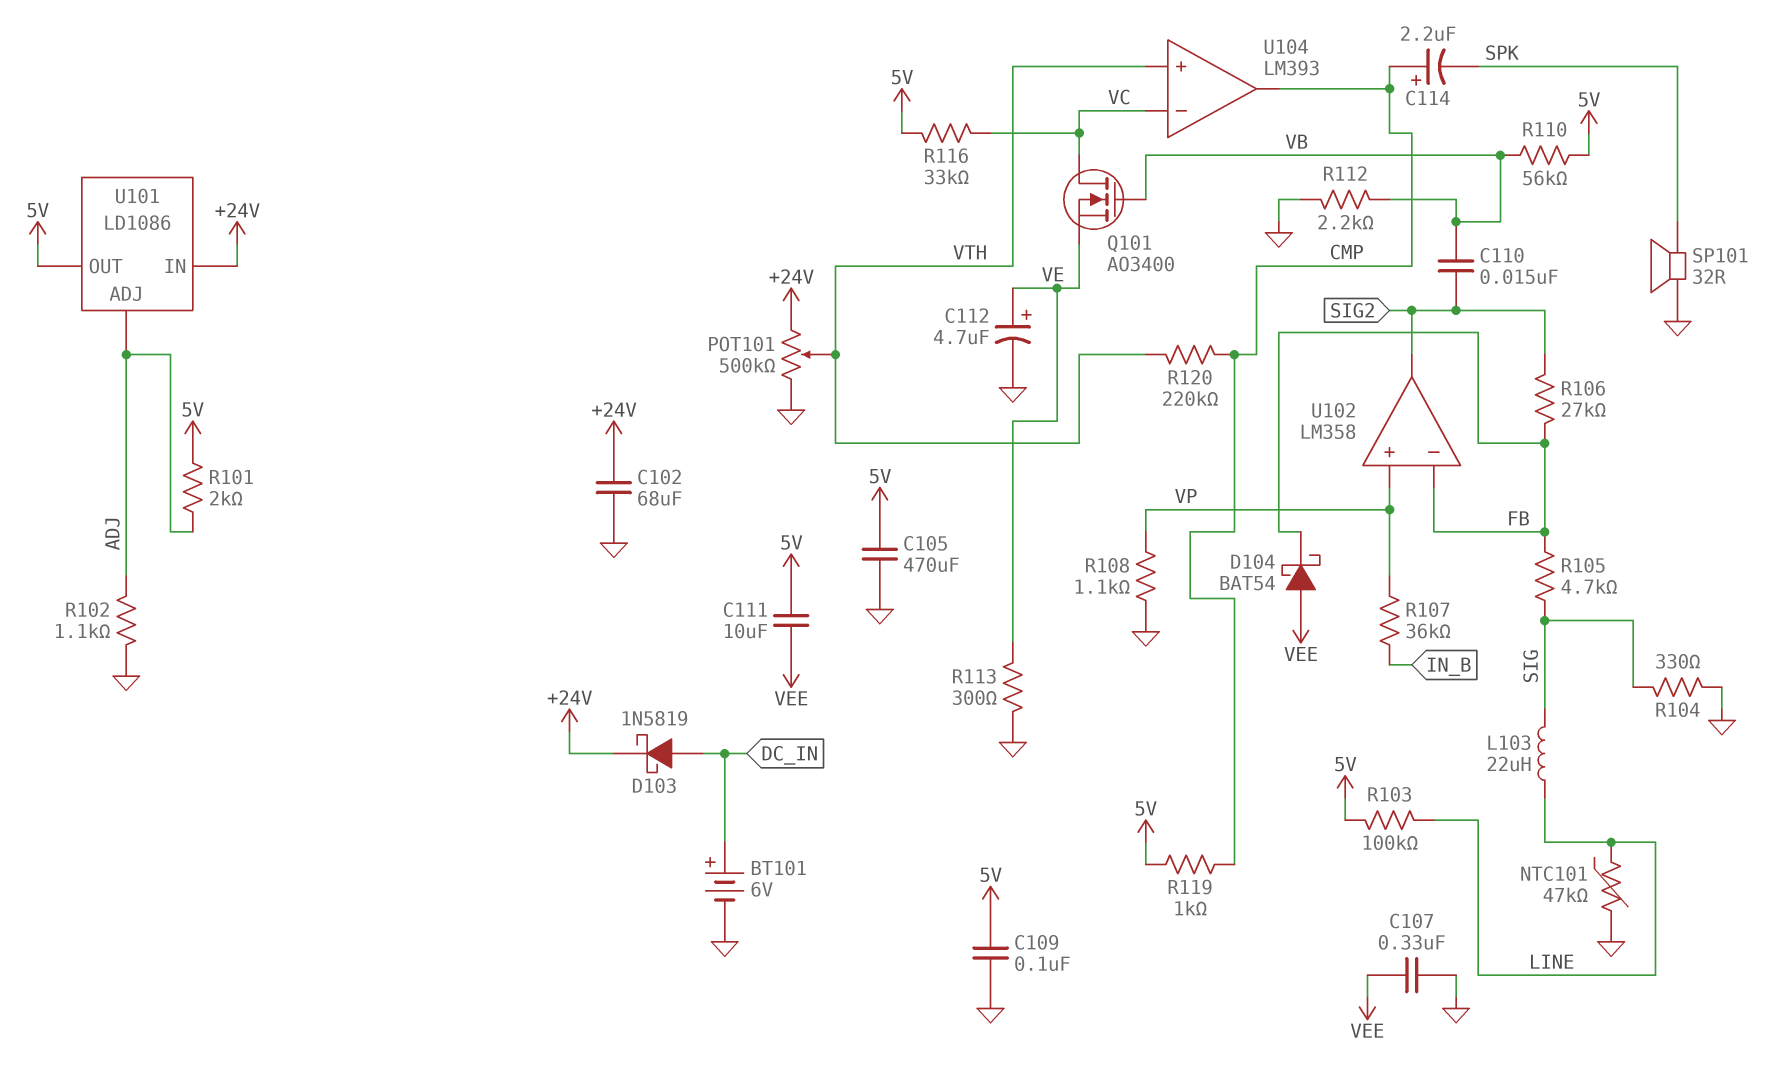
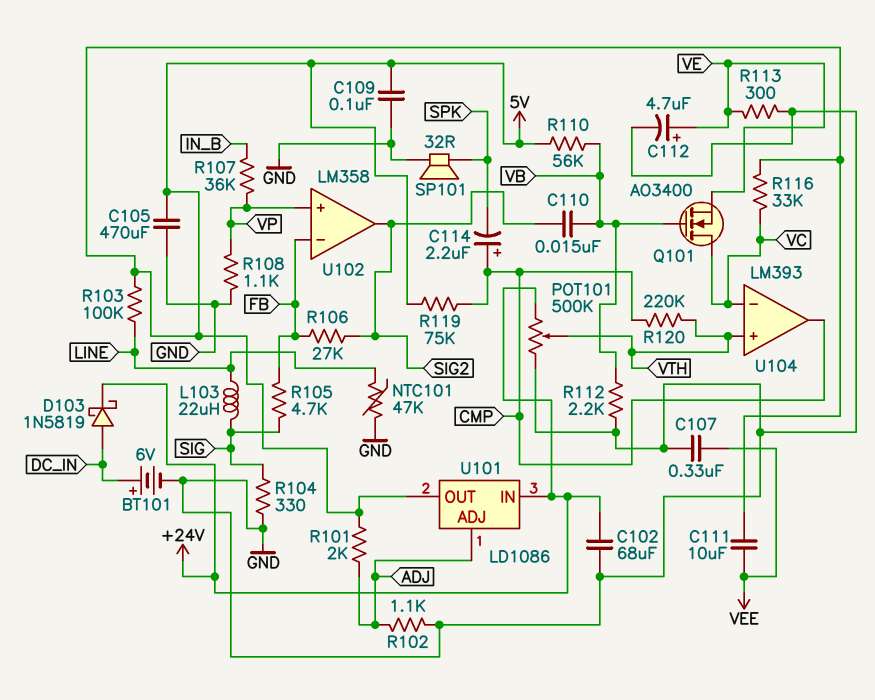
D104: schottky BAT54 (A VEE, K FB) -> none
R119: 1k (5V, CMP) -> 75k (5V, CMP)

